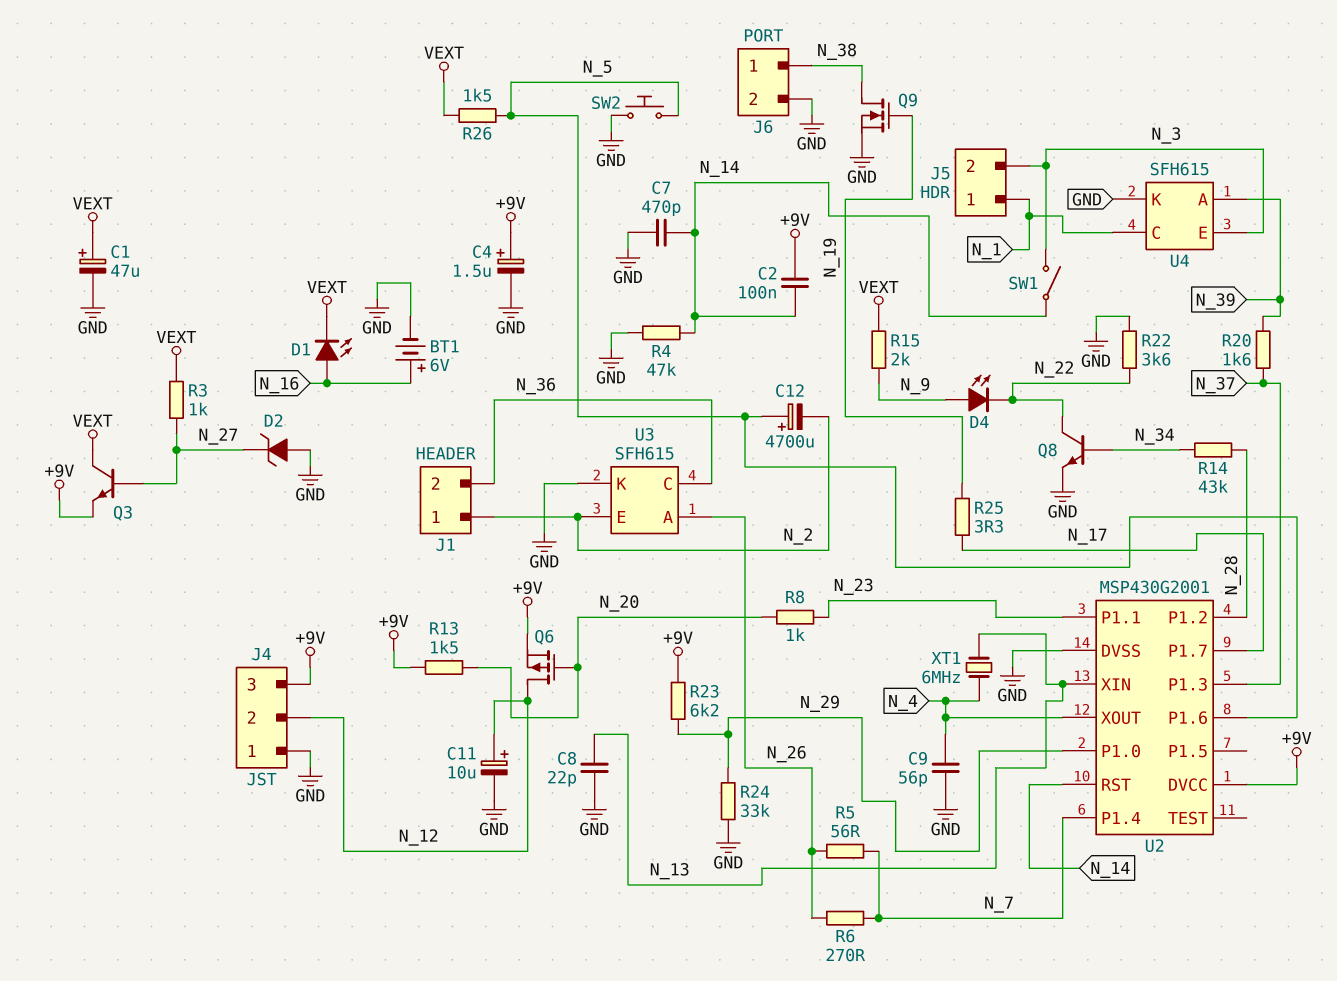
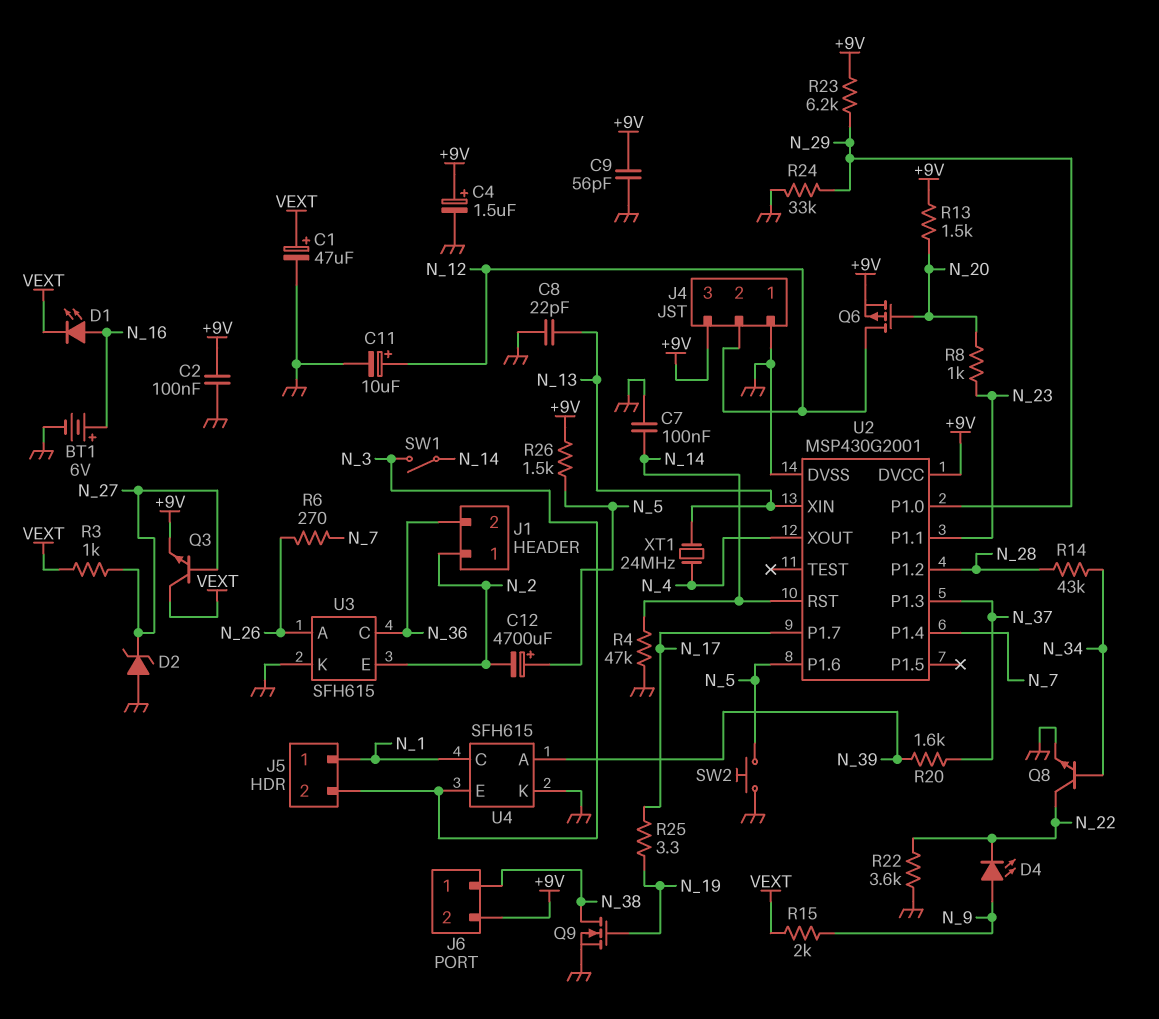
C2: 100nF (+9V, N_14) -> 100nF (+9V, GND)
C7: 470pF (GND, N_14) -> 100nF (GND, N_14)
C9: 56pF (GND, N_4) -> 56pF (+9V, GND)
J6 pin 2: GND -> +9V
R5: 56 (N_7, N_26) -> none
R26: 1.5k (N_5, VEXT) -> 1.5k (+9V, N_5)
XT1: 6MHz (N_4, N_13) -> 24MHz (N_4, N_13)

